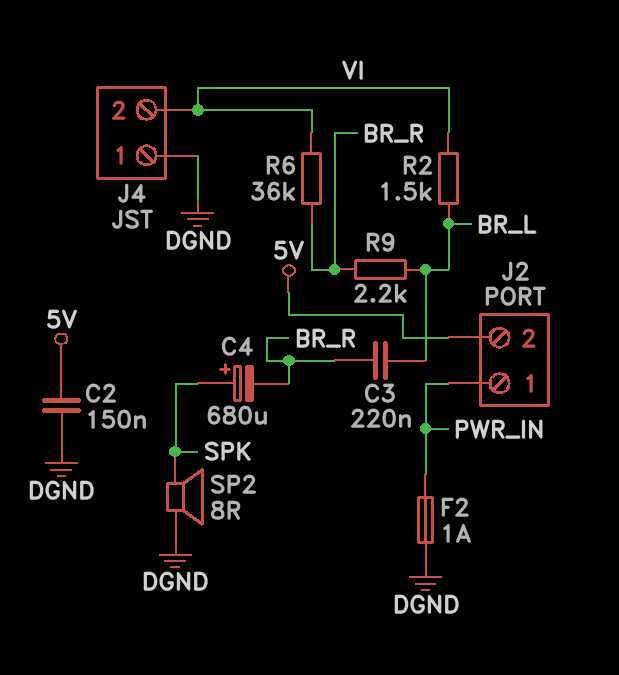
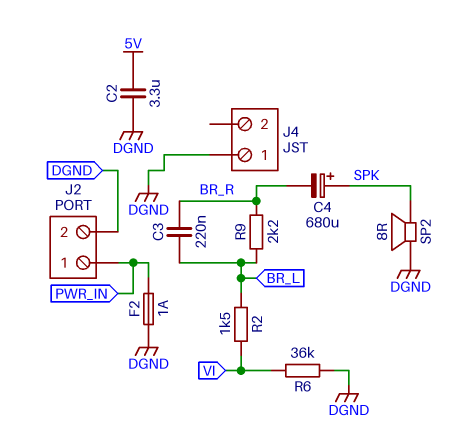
C2: 150nF (5V, DGND) -> 3.3uF (5V, DGND)
J2 pin 2: 5V -> DGND
J4 pin 2: VI -> none
R6: 36k (BR_R, VI) -> 36k (DGND, VI)

